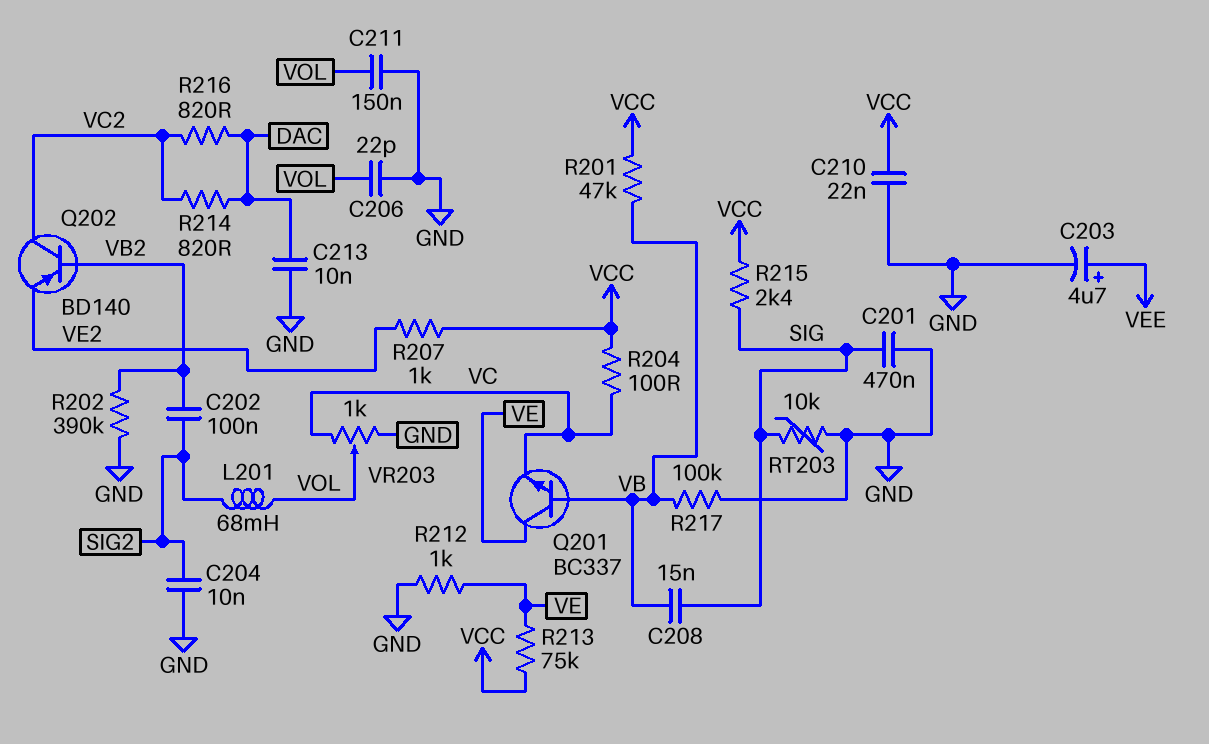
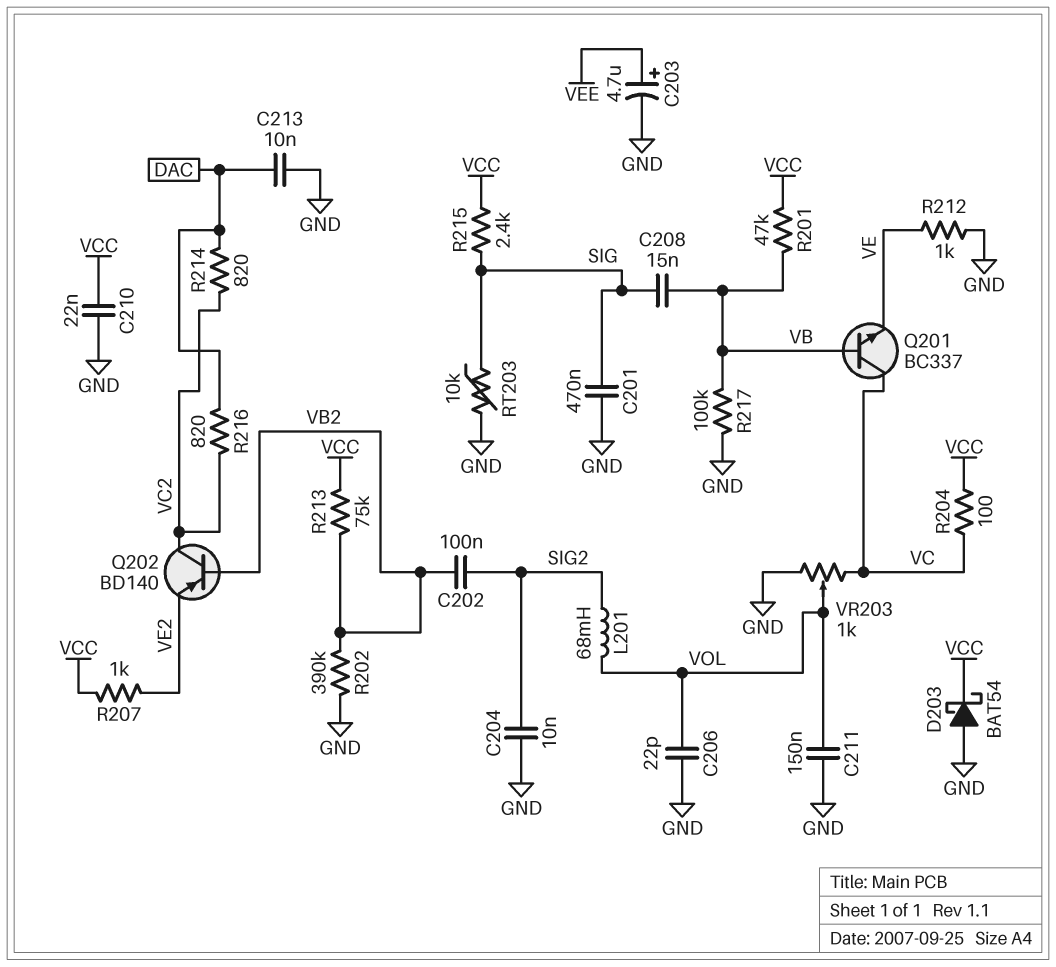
D203: none -> schottky BAT54 (A GND, K VCC)
Q201: NPN BC337 (B VB, C VE, E VC) -> NPN BC337 (B VB, C VC, E VE)
R213: 75k (VCC, VE) -> 75k (VB2, VCC)

